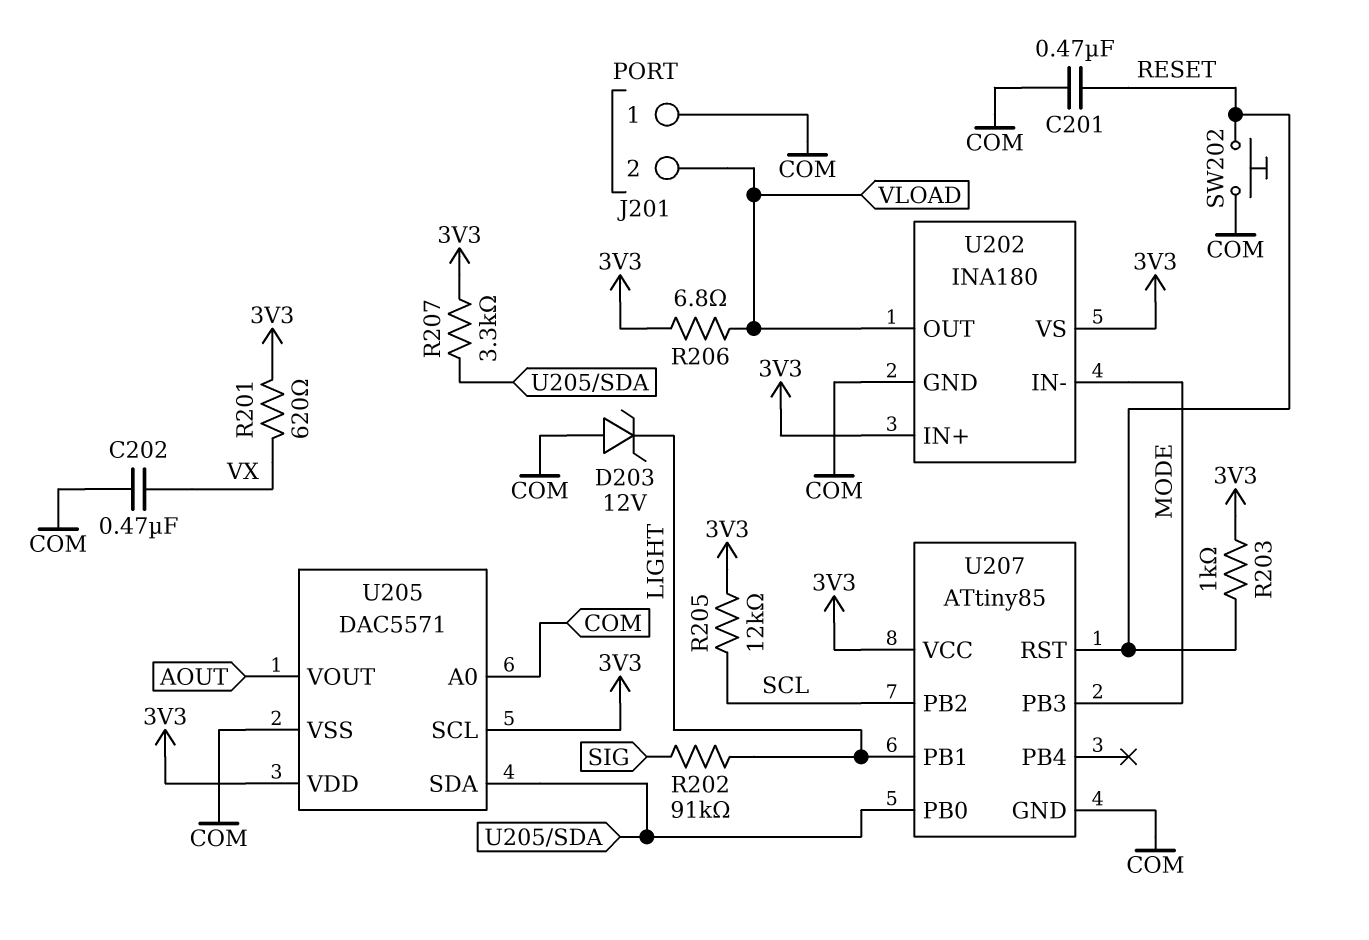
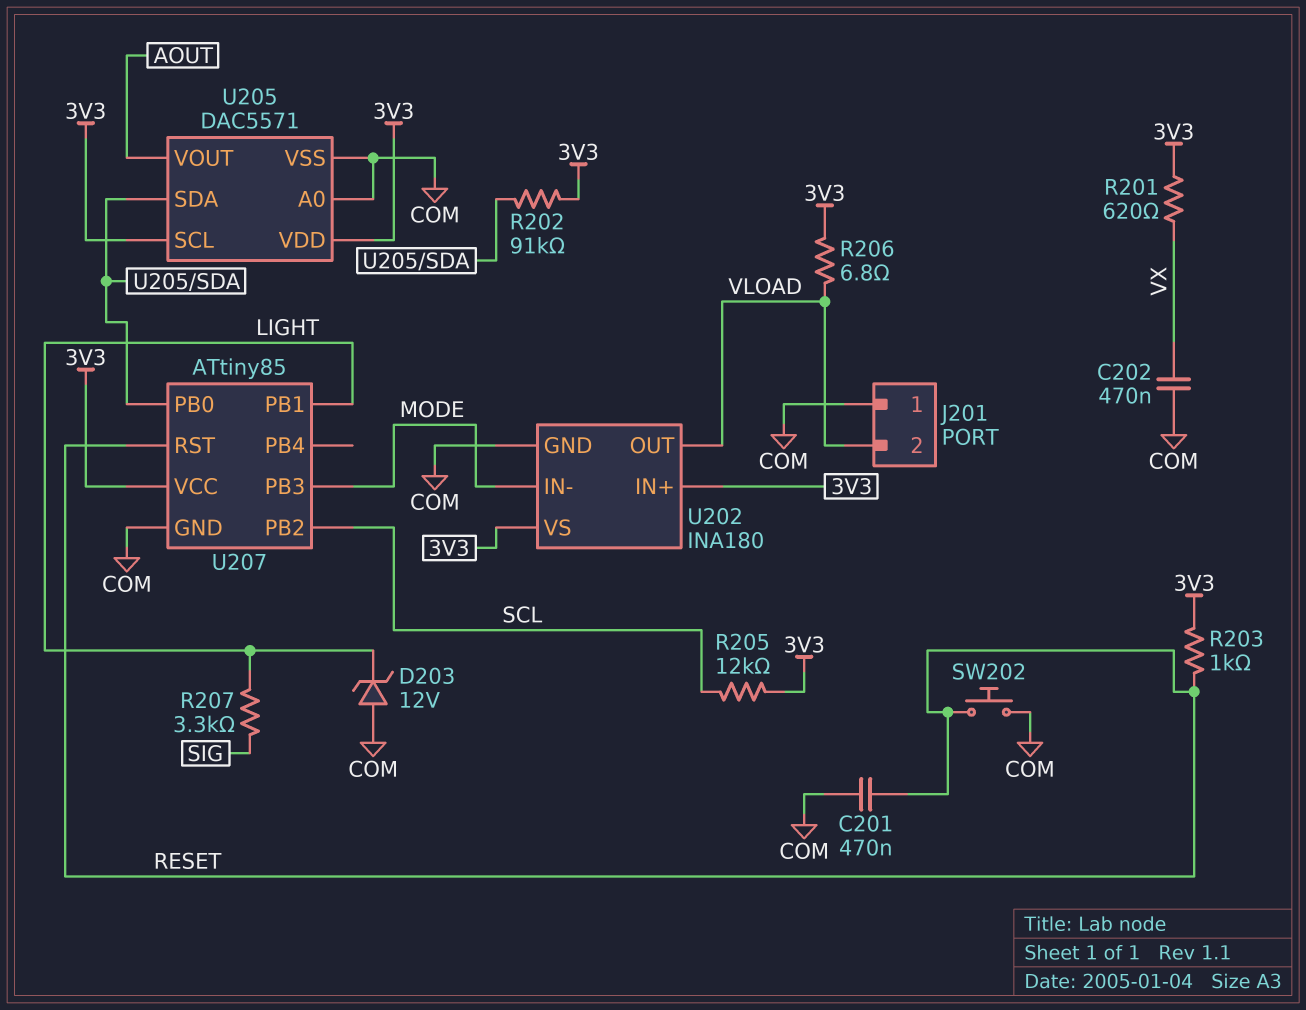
R202: 91k (LIGHT, SIG) -> 91k (3V3, U205/SDA)
R207: 3.3k (3V3, U205/SDA) -> 3.3k (LIGHT, SIG)

